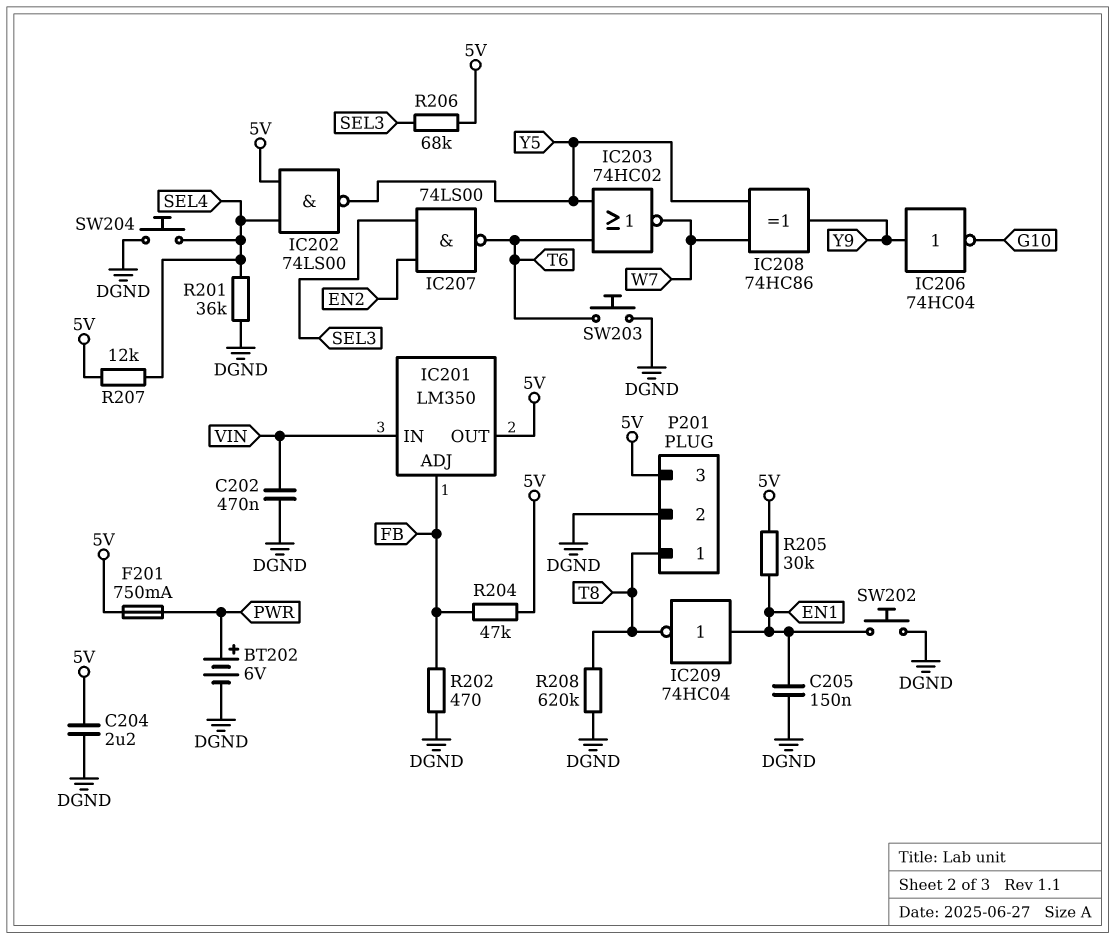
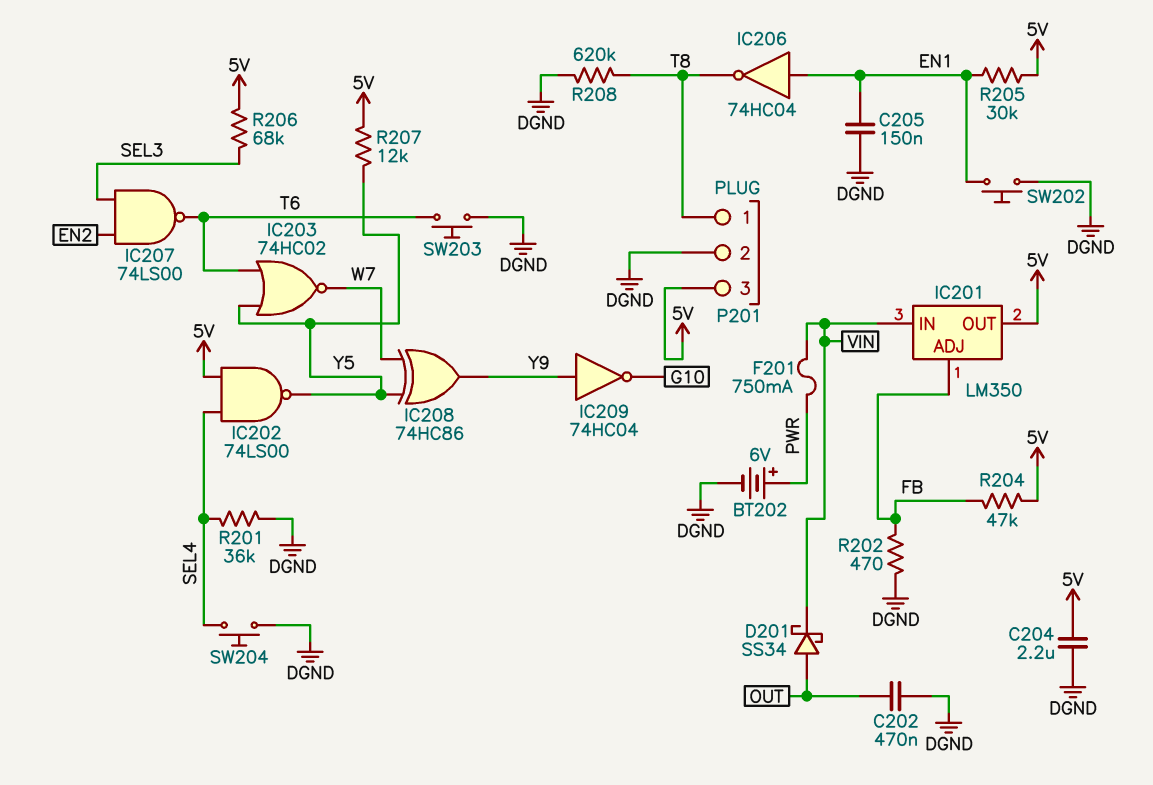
C202: 470nF (DGND, VIN) -> 470nF (DGND, OUT)
D201: none -> schottky SS34 (A OUT, K VIN)
F201: 750mA (5V, PWR) -> 750mA (PWR, VIN)
IC206: NOT 74HC04 (in Y9, out G10) -> NOT 74HC04 (in EN1, out T8)
IC209: NOT 74HC04 (in EN1, out T8) -> NOT 74HC04 (in Y9, out G10)
R207: 12k (5V, SEL4) -> 12k (5V, Y5)

